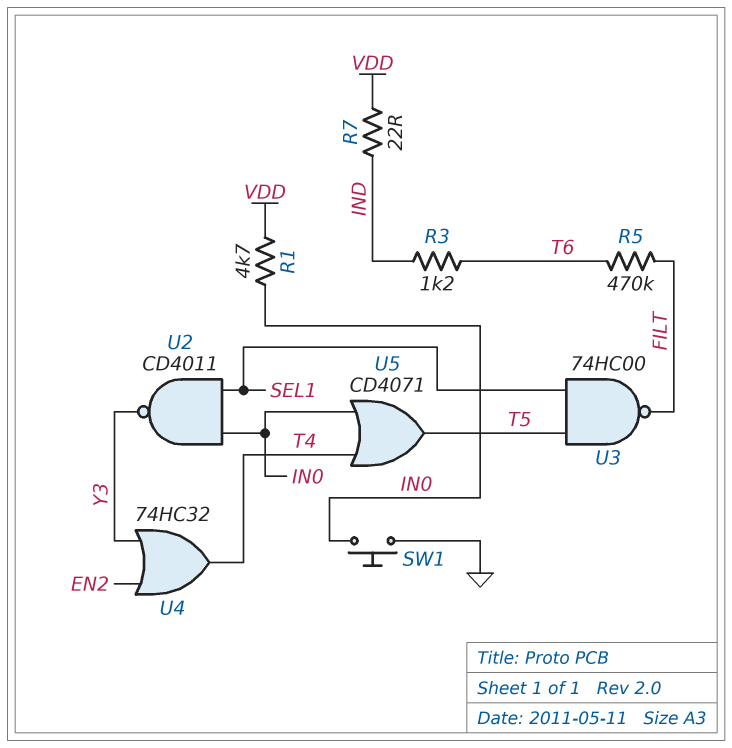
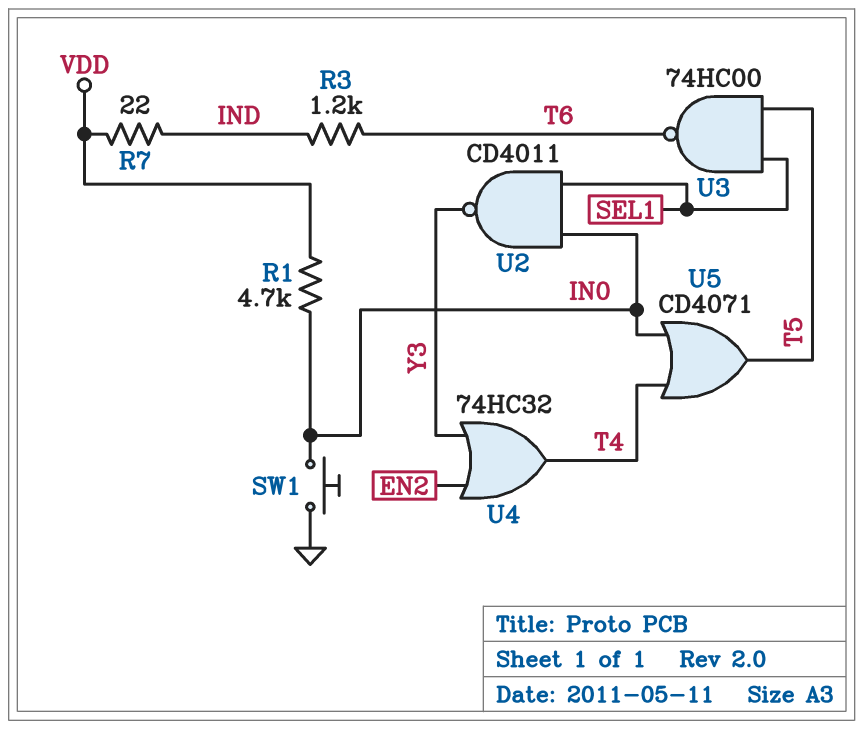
R5: 470k (FILT, T6) -> none
U3: NAND 74HC00 (in SEL1, in T5, out FILT) -> NAND 74HC00 (in SEL1, in T5, out T6)

